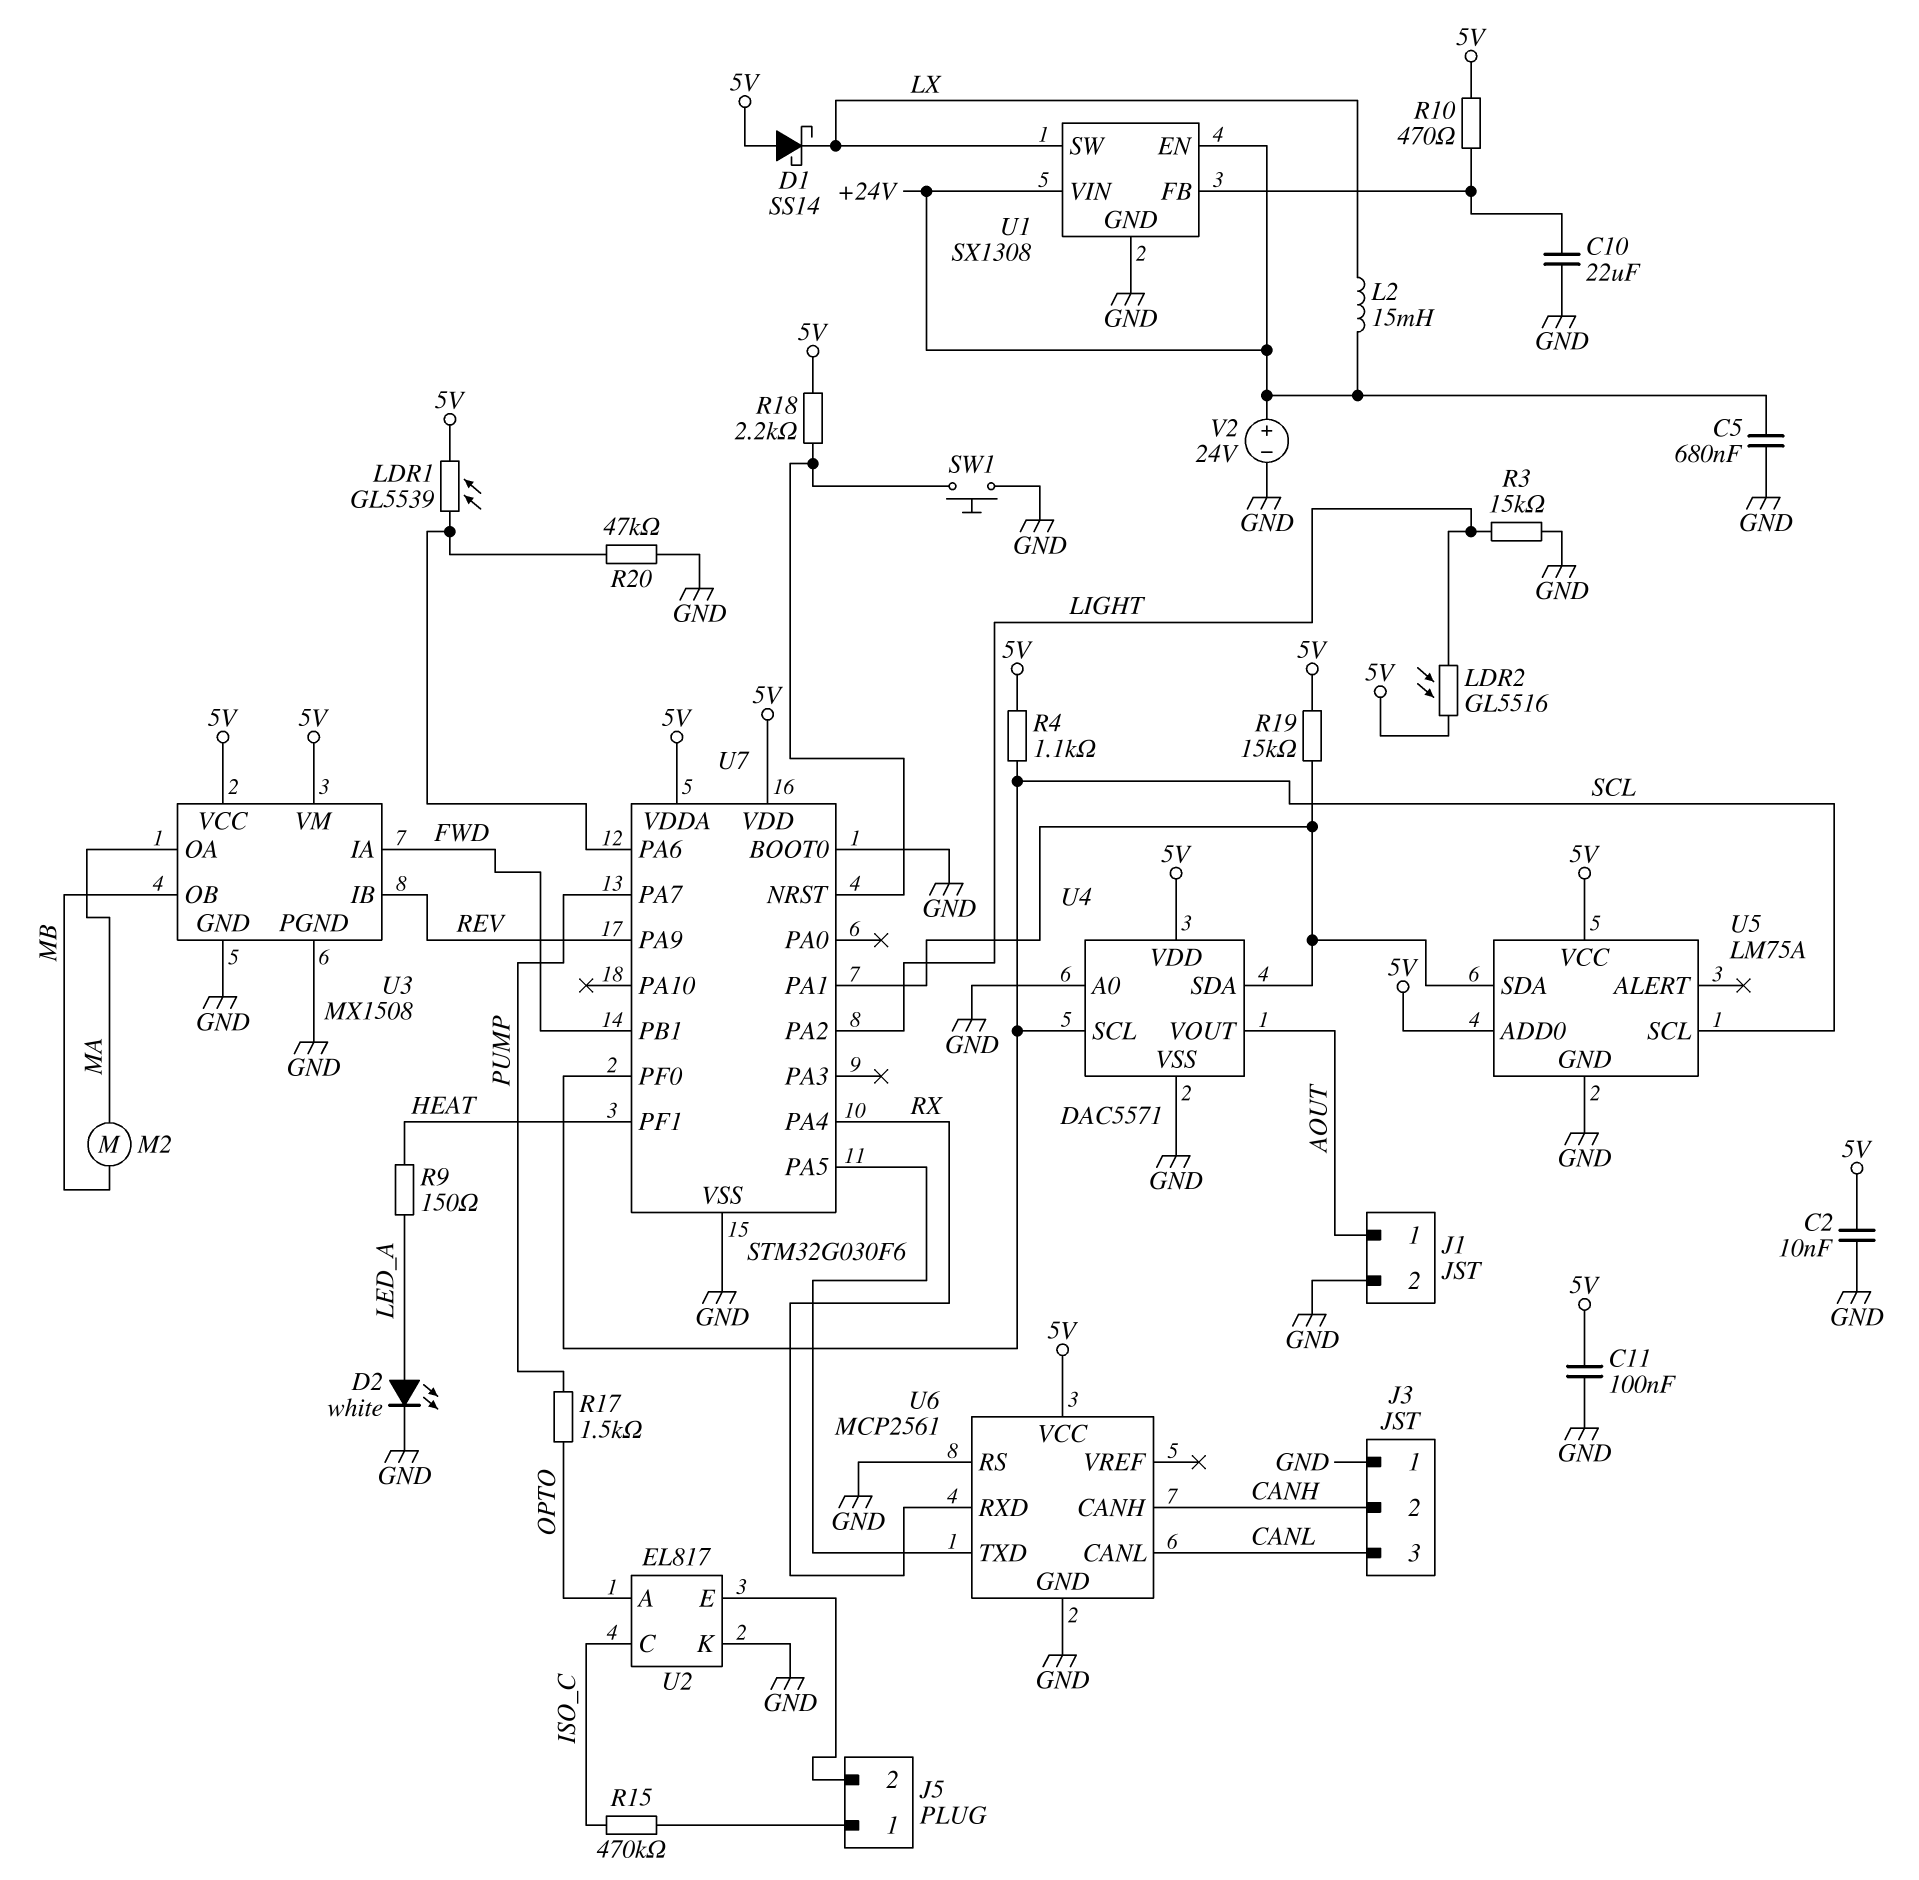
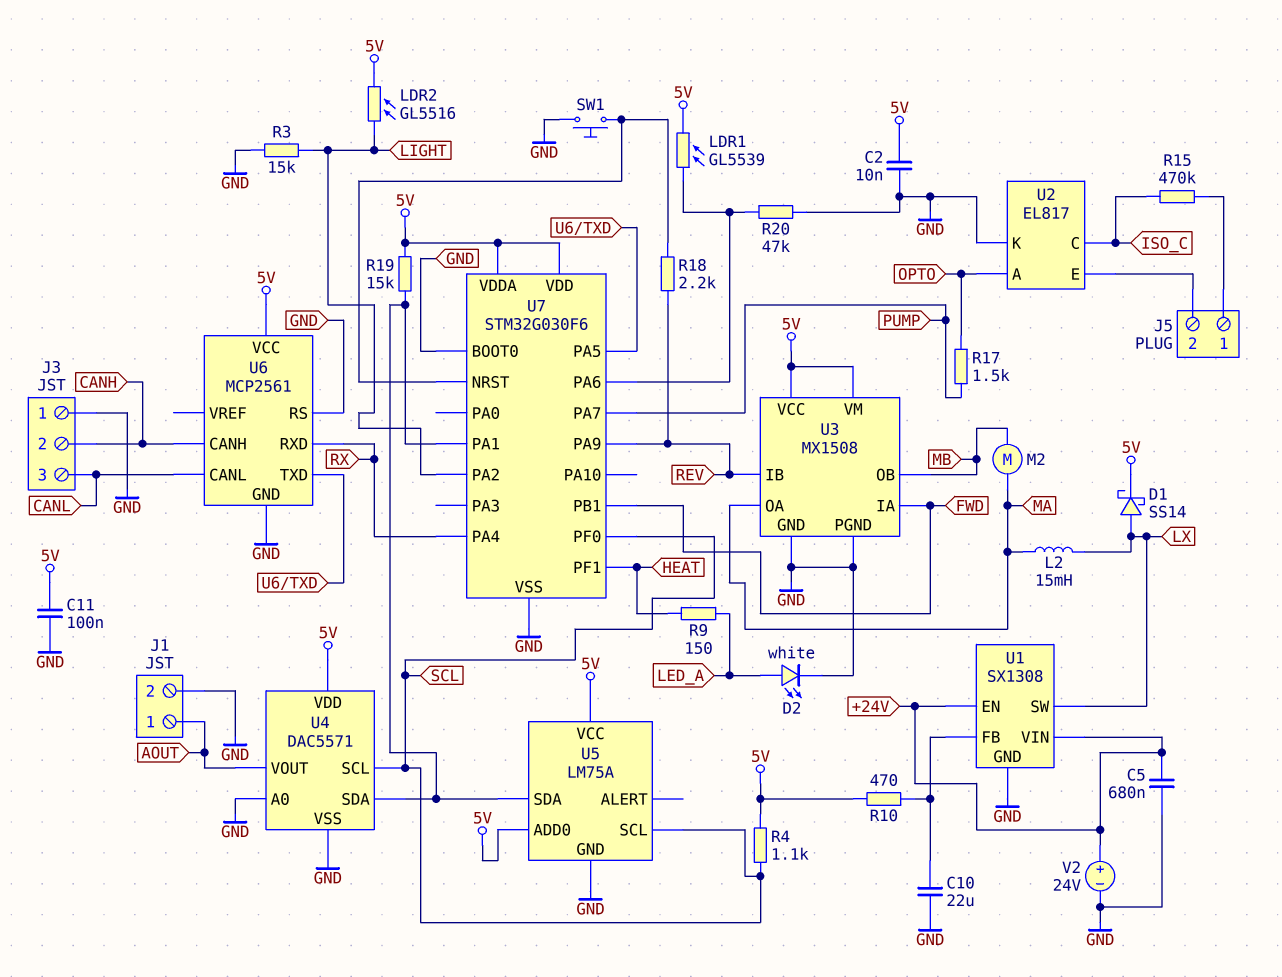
D1: schottky SS14 (A 5V, K LX) -> schottky SS14 (A LX, K 5V)
L2: 15mH (+24V, LX) -> 15mH (LX, MA)
R18: 2.2k (5V, U7/NRST) -> 2.2k (REV, U7/NRST)

